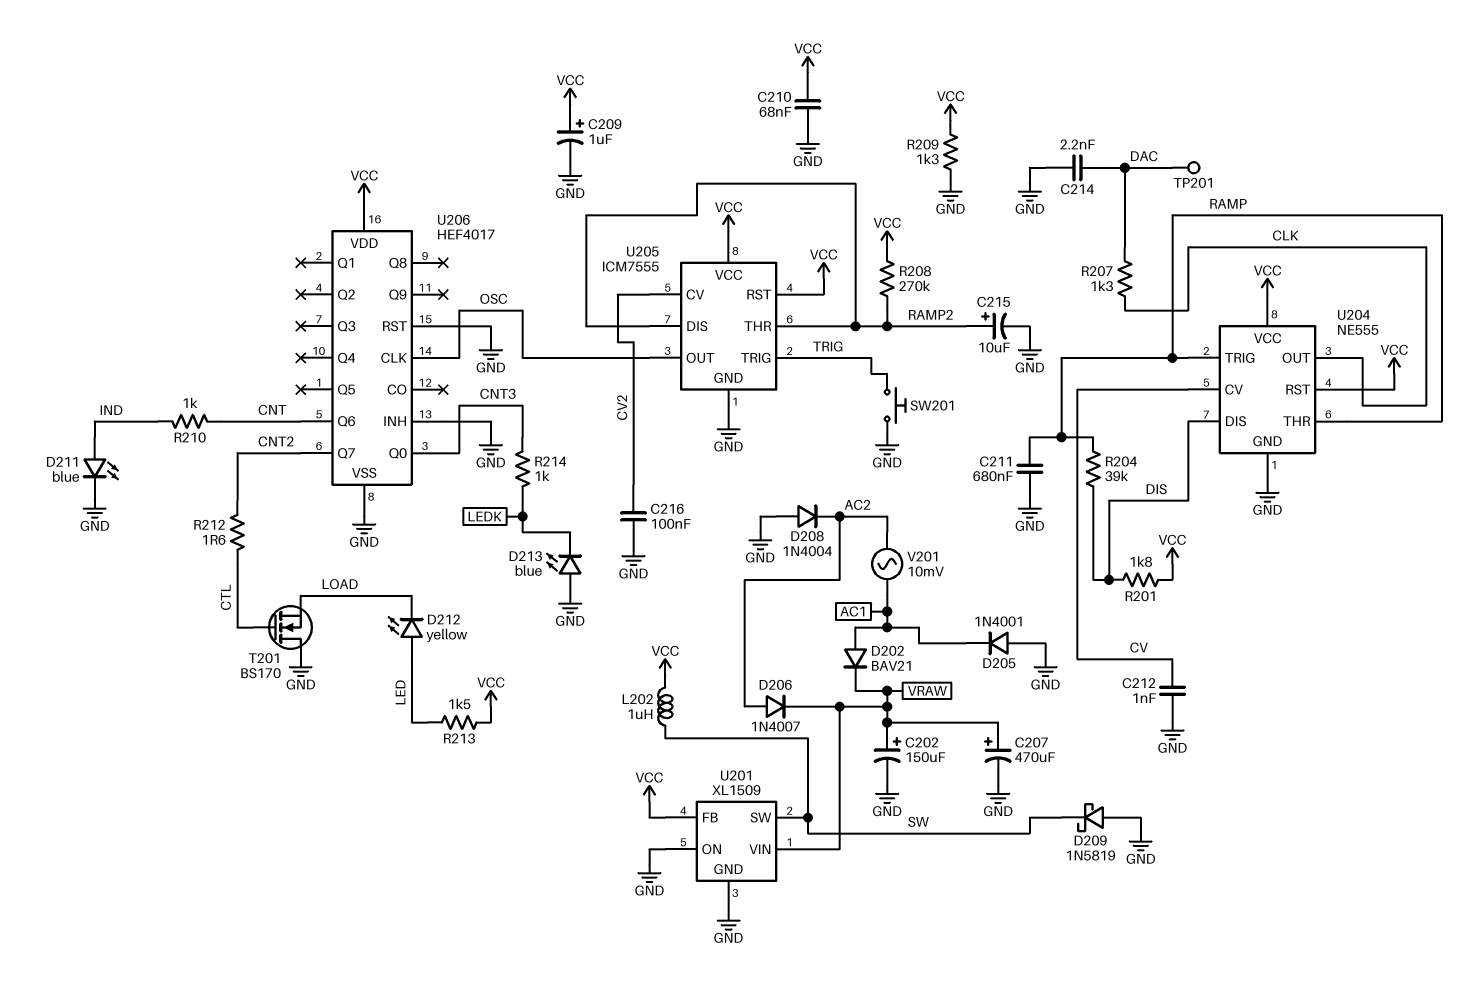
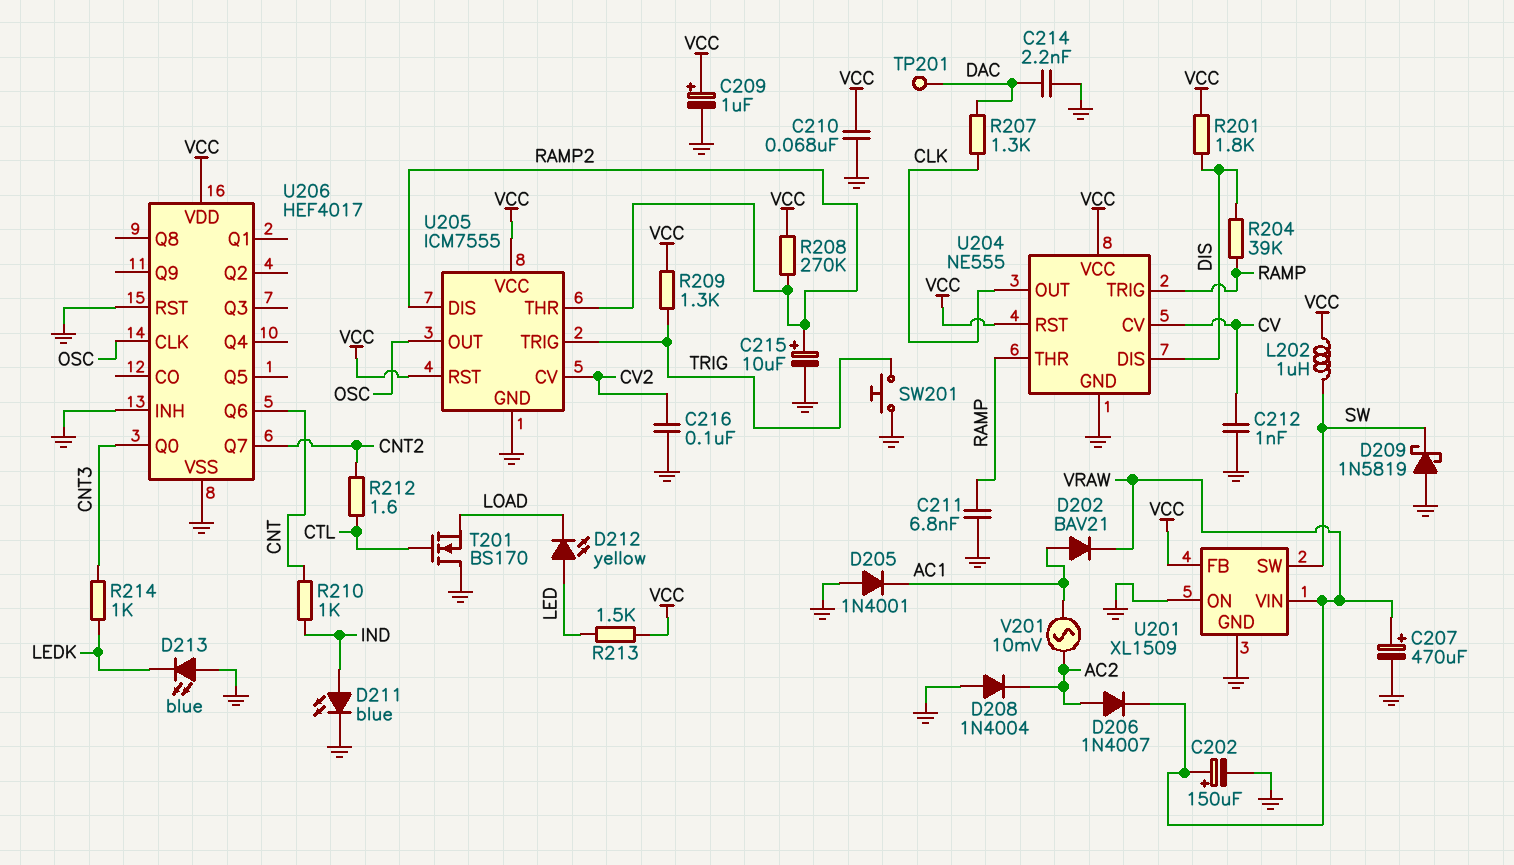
C211: 680nF (GND, RAMP) -> 6.8nF (GND, RAMP)
R209: 1.3k (GND, VCC) -> 1.3k (TRIG, VCC)

